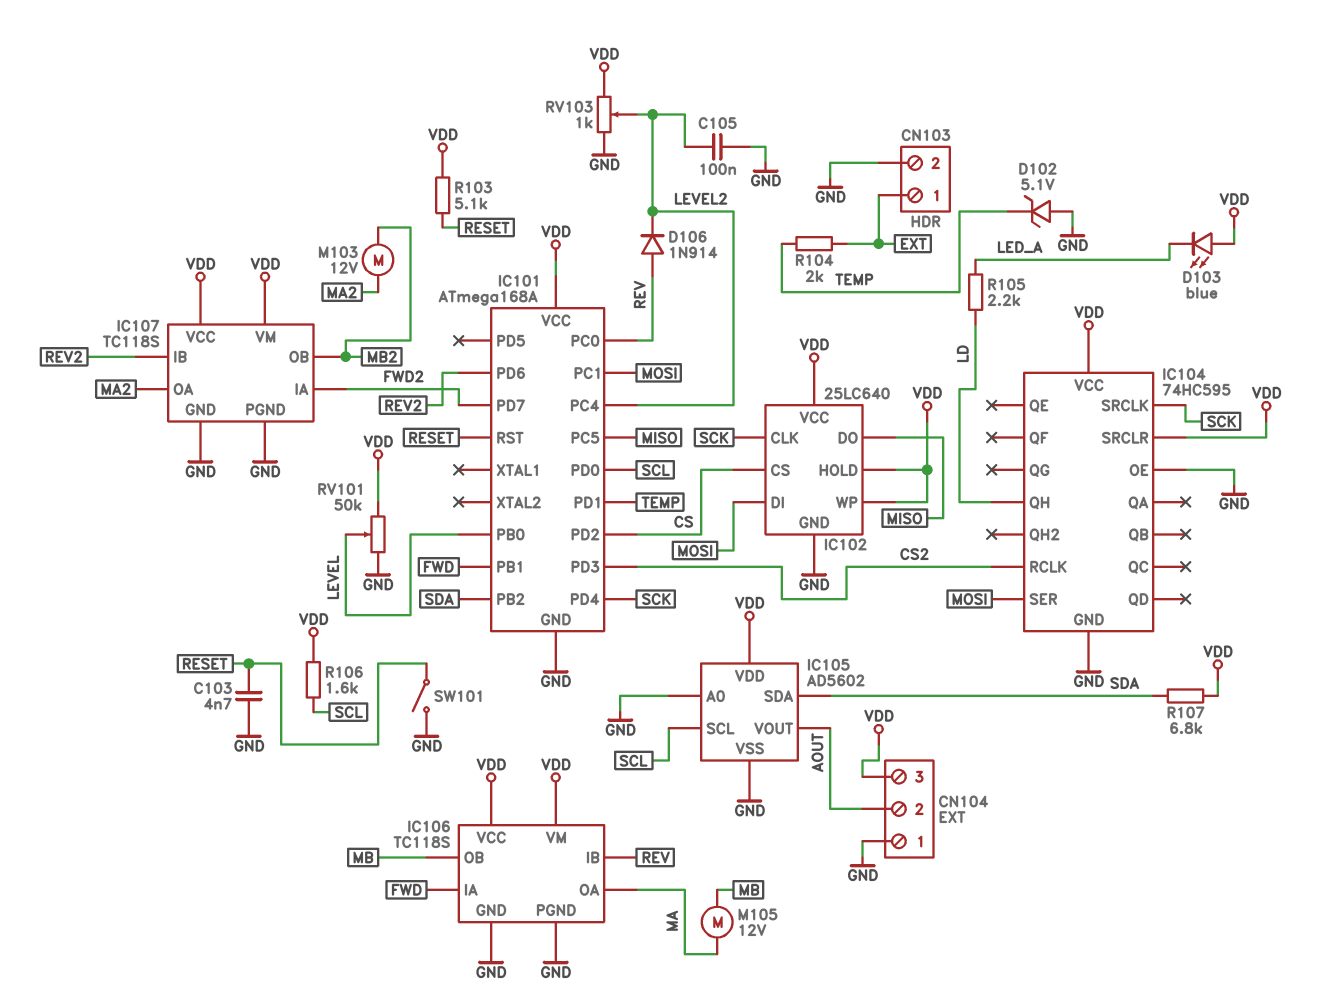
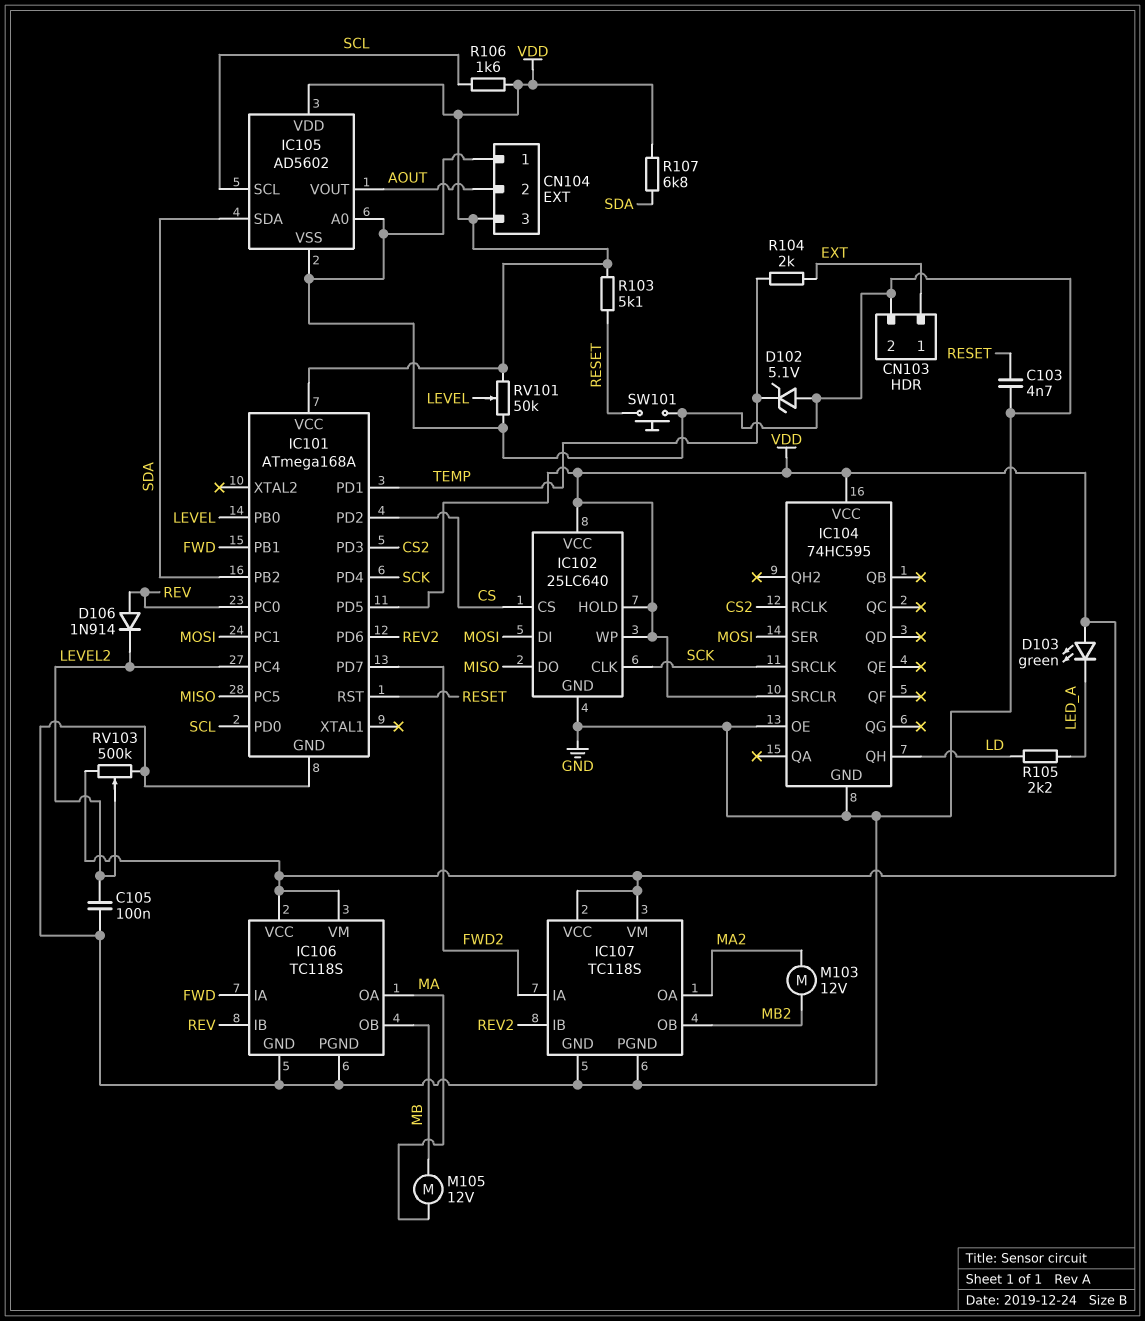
D103: LED blue (A VDD, K LED_A) -> LED green (A VDD, K LED_A)
IC101 pin PD5: none -> VDD
RV103: 1k (GND, VDD, wiper LEVEL2) -> 500k (GND, VDD, wiper LEVEL2)
SW101: switch (GND, RESET) -> button (GND, RESET)

